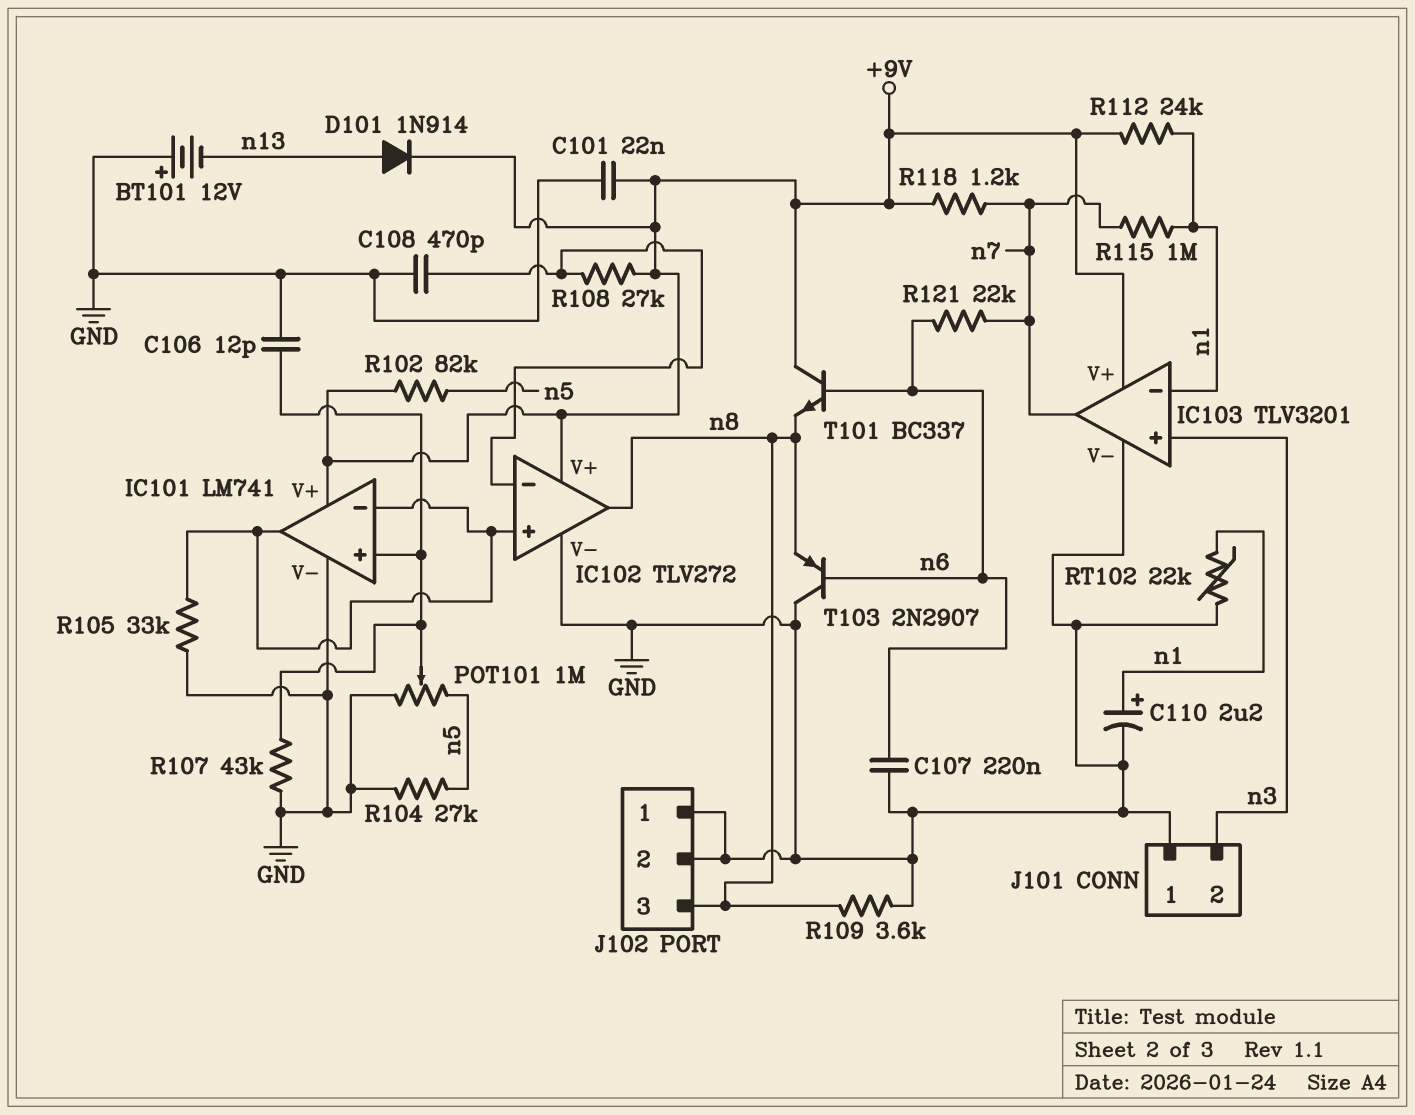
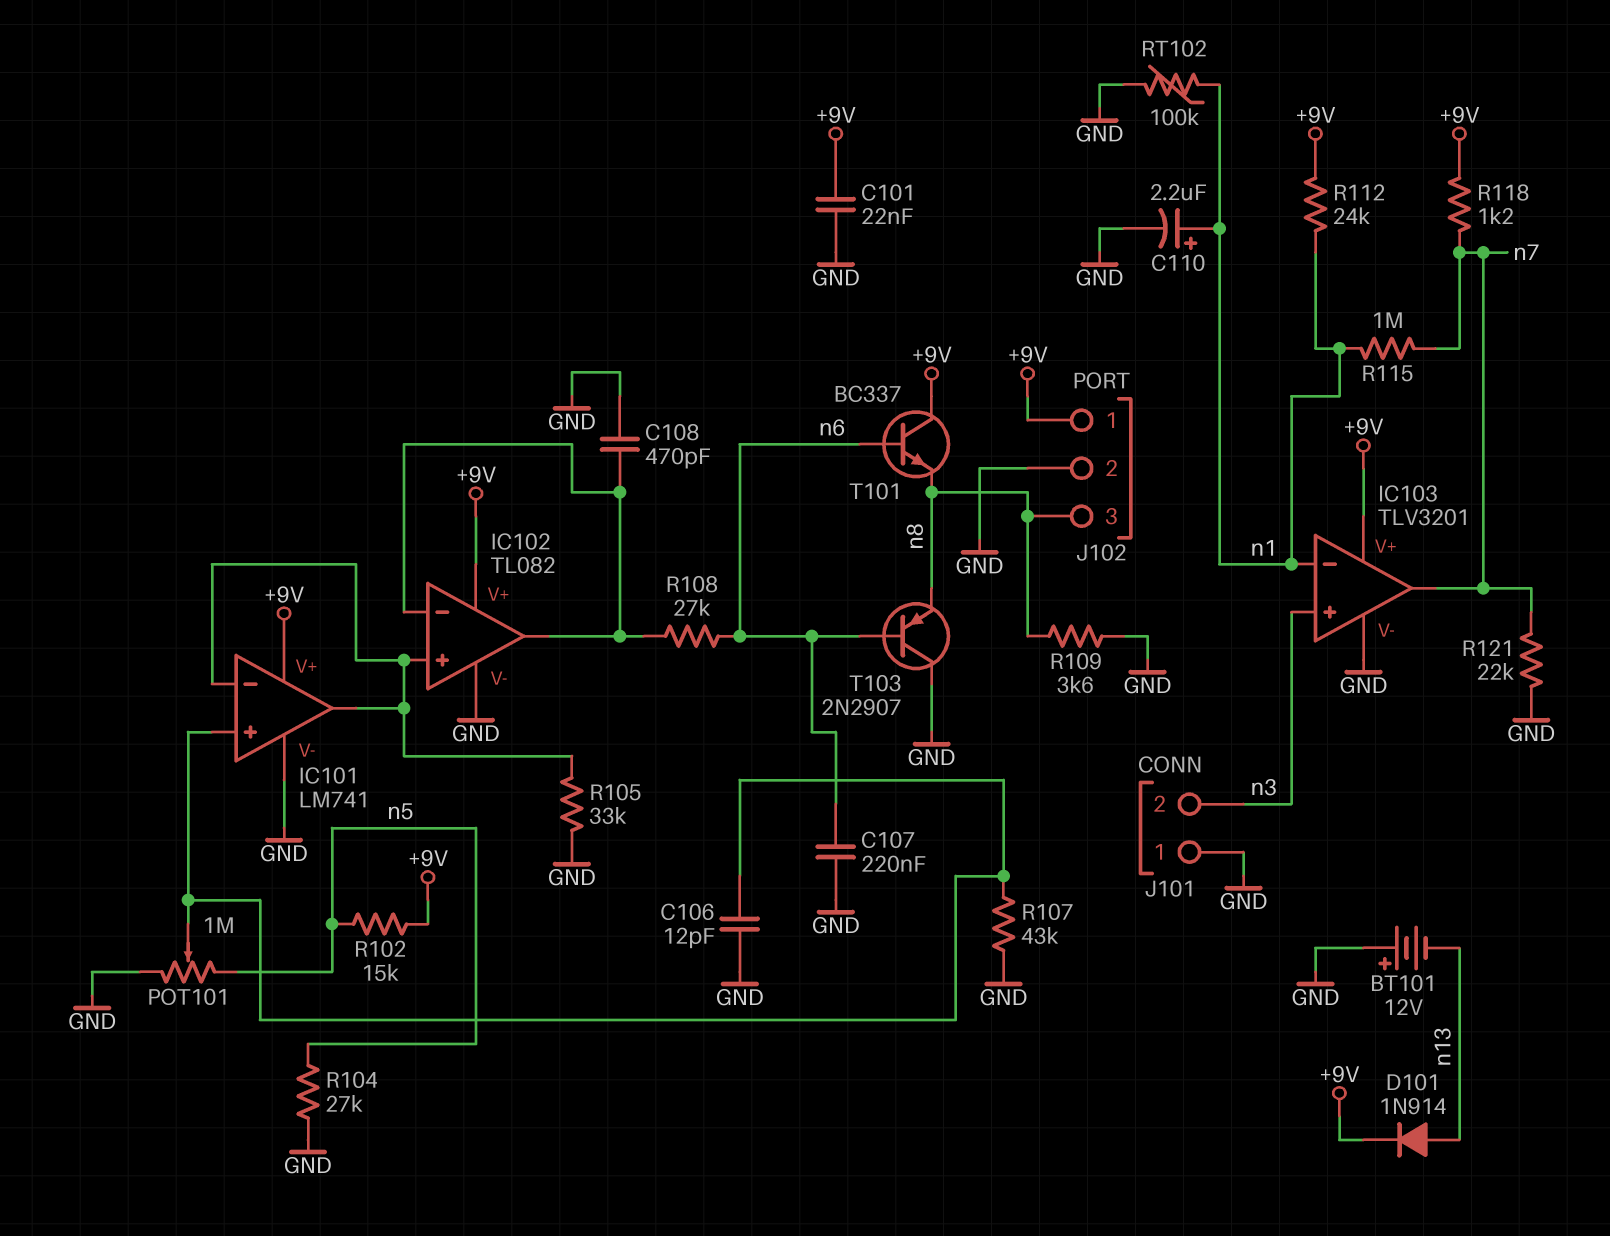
IC102: TLV272 -> TL082
IC102 pin out: n8 -> IC102/in-
J102 pin 1: GND -> +9V
R102: 82k (+9V, n5) -> 15k (+9V, n5)
R108: 27k (+9V, IC102/in-) -> 27k (IC102/in-, n6)
R121: 22k (n6, n7) -> 22k (GND, n7)
RT102: 22k (GND, n1) -> 100k (GND, n1)

